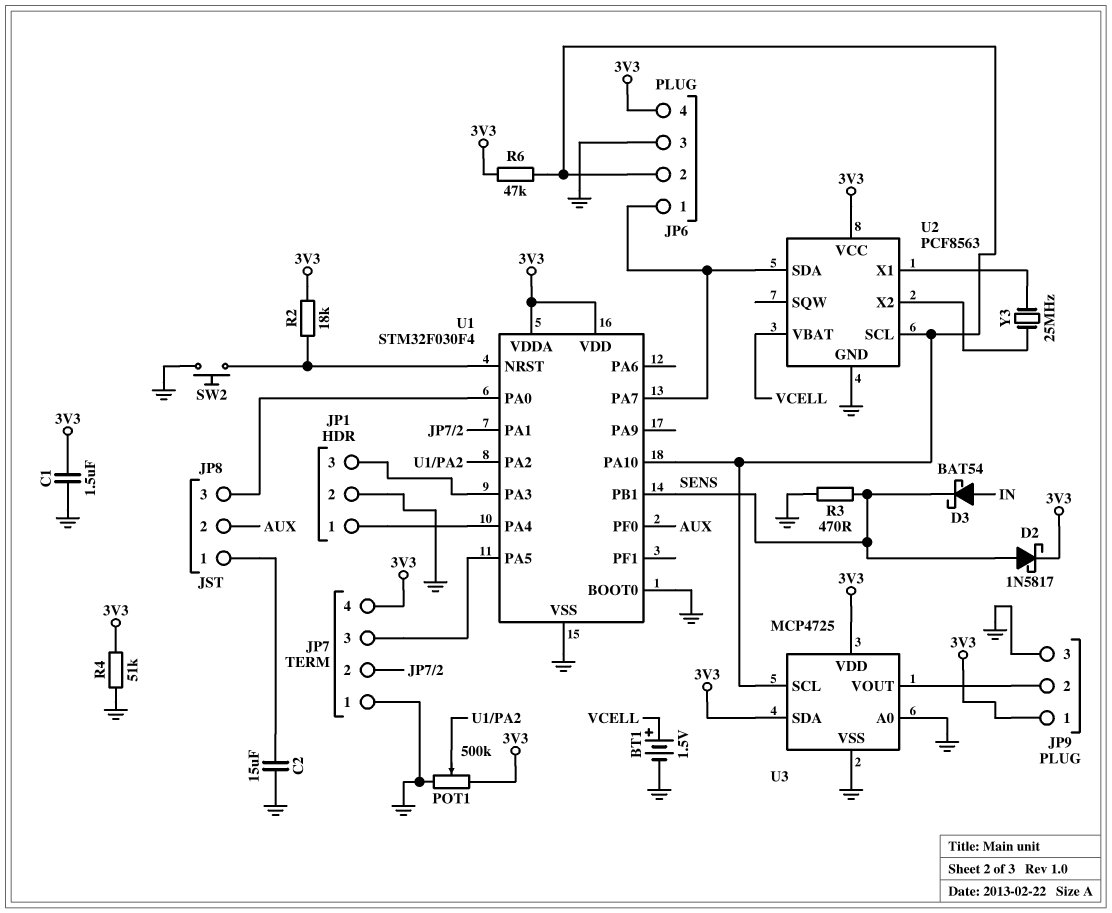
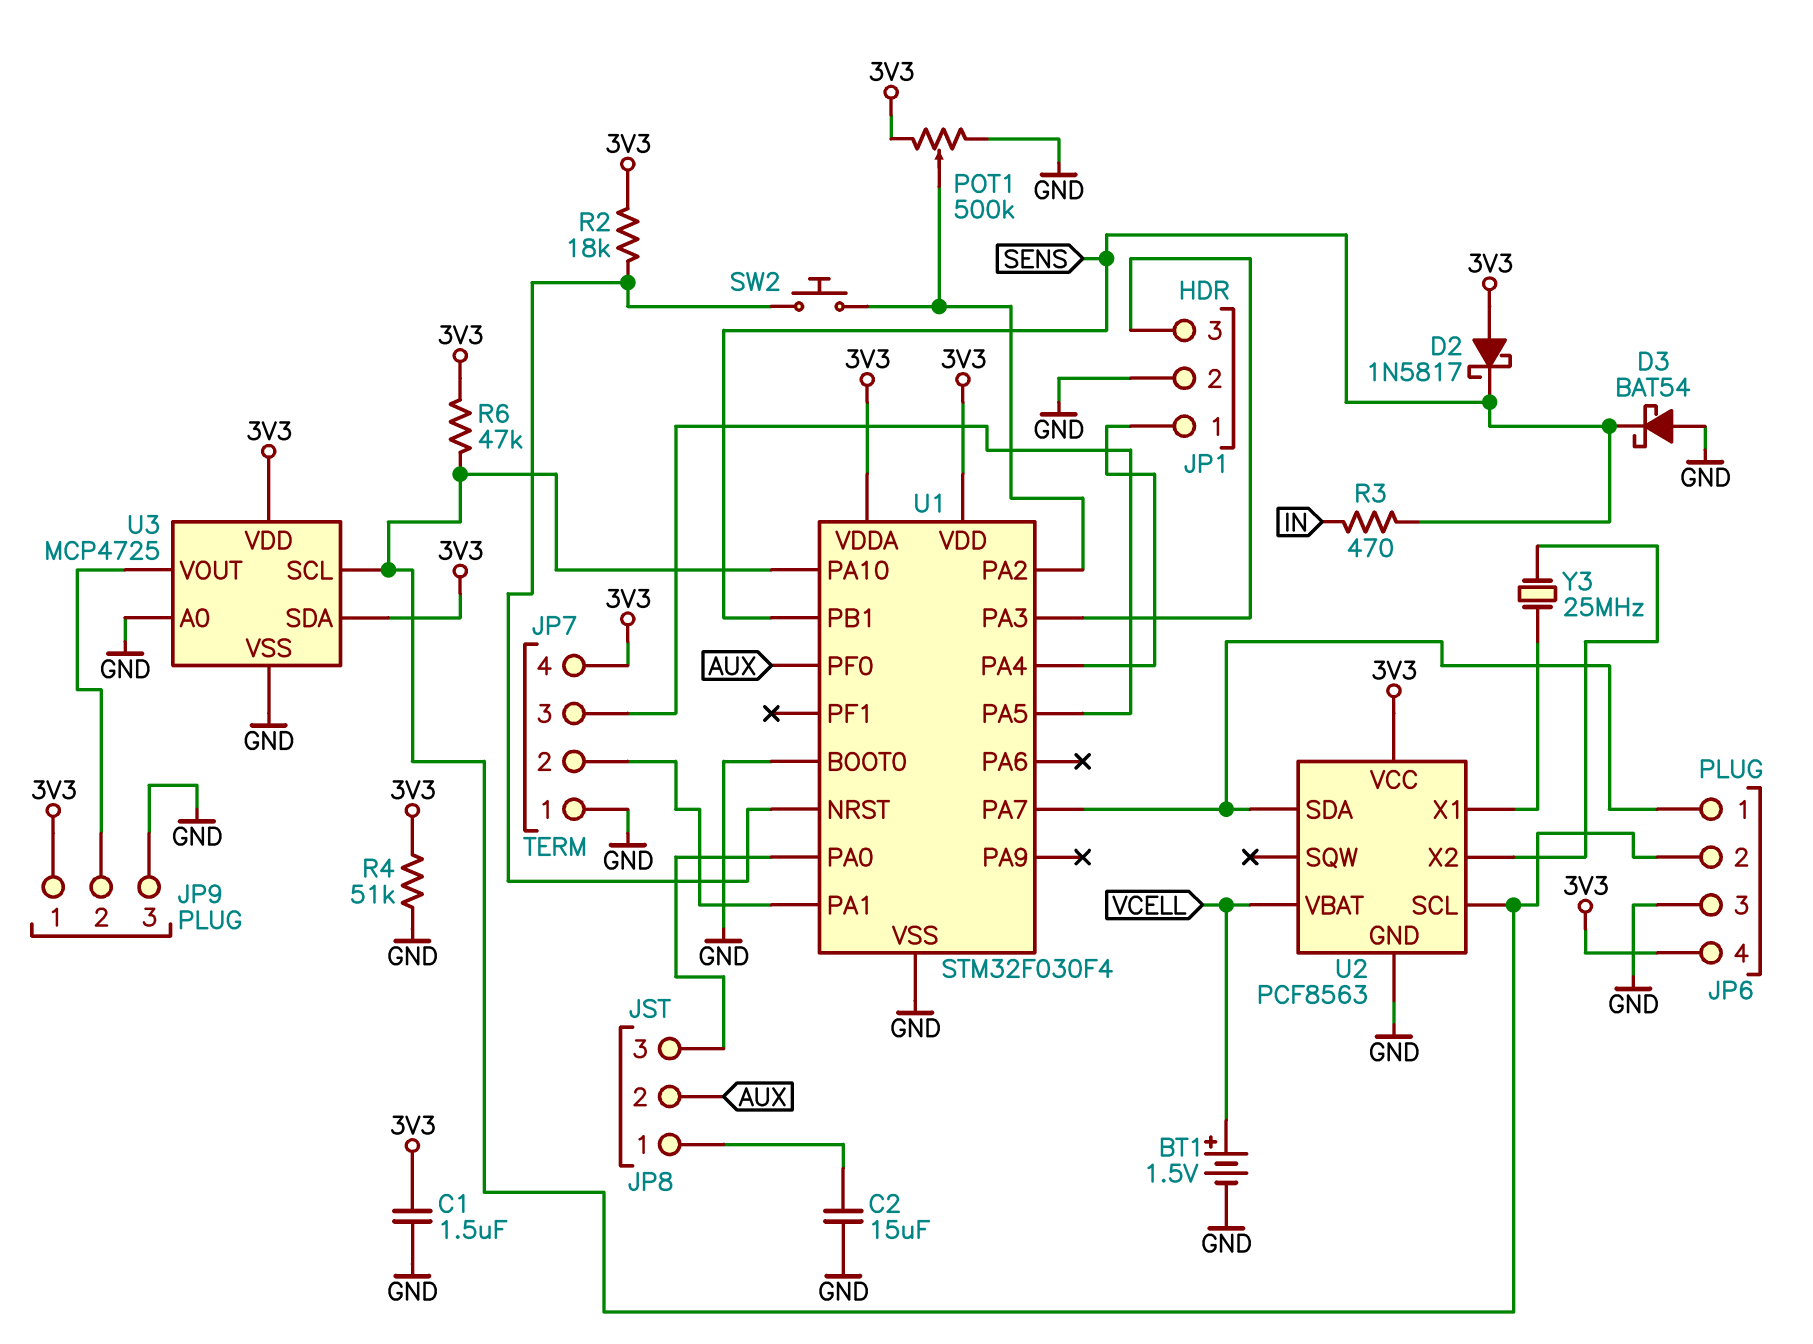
D2: schottky 1N5817 (A SENS, K 3V3) -> schottky 1N5817 (A 3V3, K SENS)
D3: schottky BAT54 (A IN, K SENS) -> schottky BAT54 (A GND, K SENS)
R3: 470 (GND, SENS) -> 470 (IN, SENS)
SW2: button (GND, U1/NRST) -> button (U1/NRST, U1/PA2)

